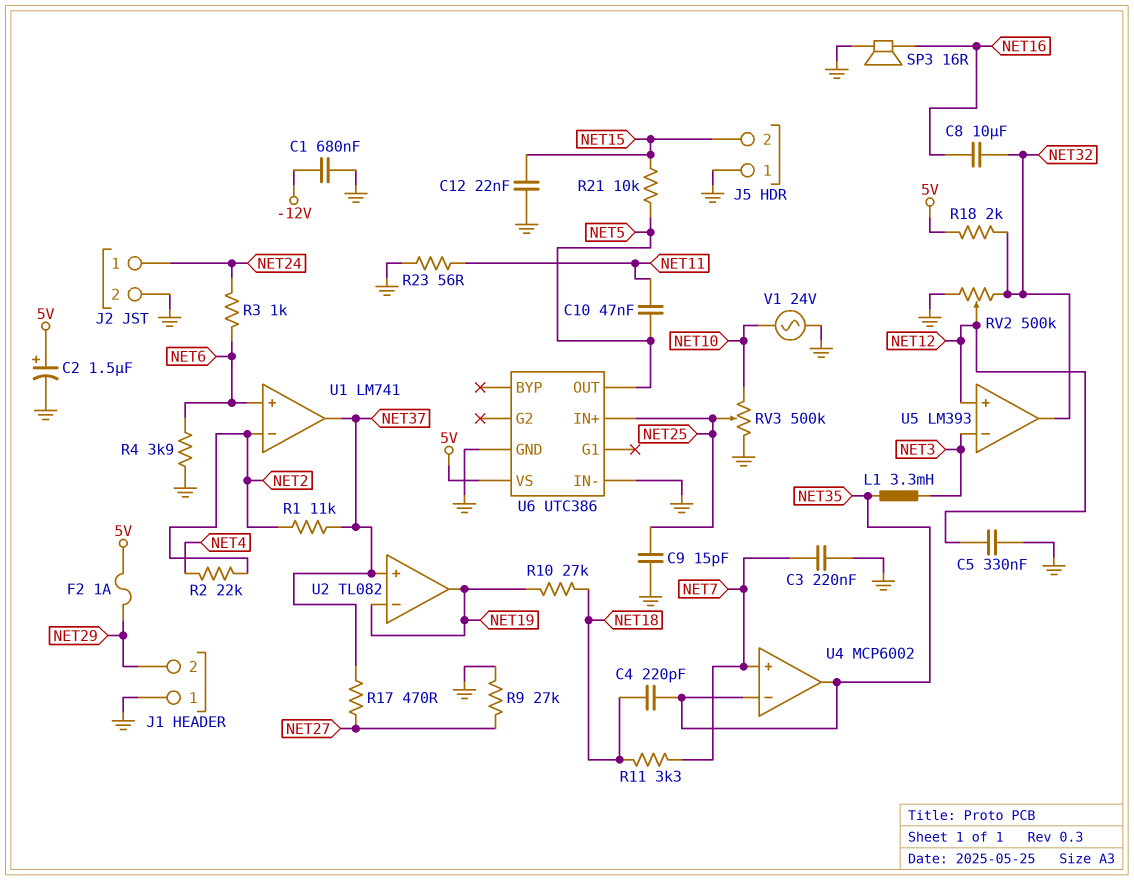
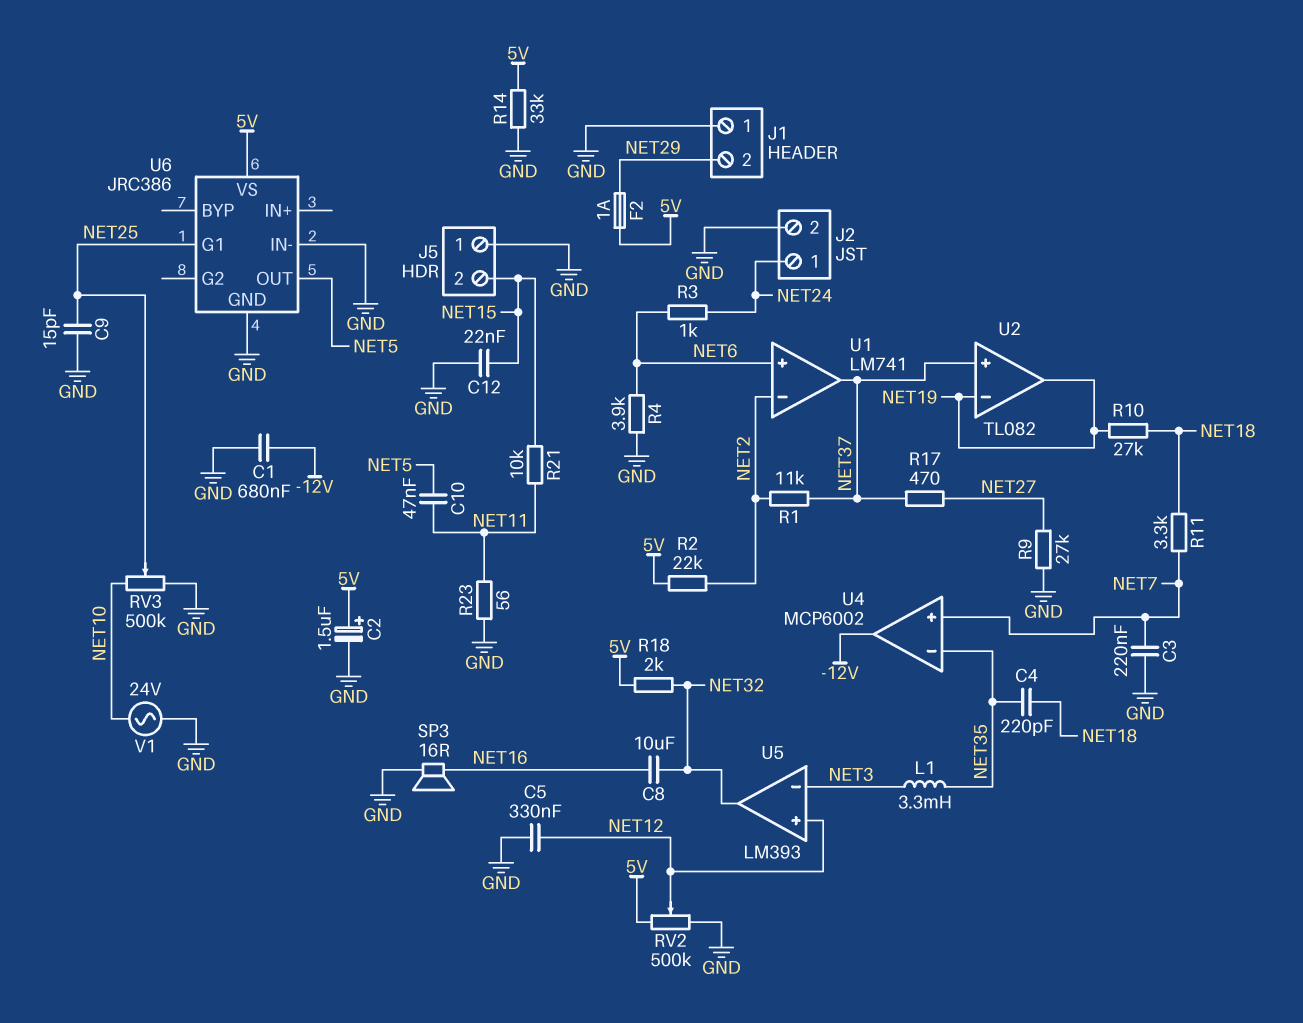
R2: 22k (NET2, NET4) -> 22k (5V, NET2)
R14: none -> 33k (5V, GND)
R21: 10k (NET5, NET15) -> 10k (NET11, NET15)
RV2: 500k (GND, NET32, wiper NET12) -> 500k (5V, GND, wiper NET12)
U4 pin out: NET35 -> -12V
U6: UTC386 -> JRC386
U6 pin G1: none -> NET25
U6 pin IN+: NET25 -> none

